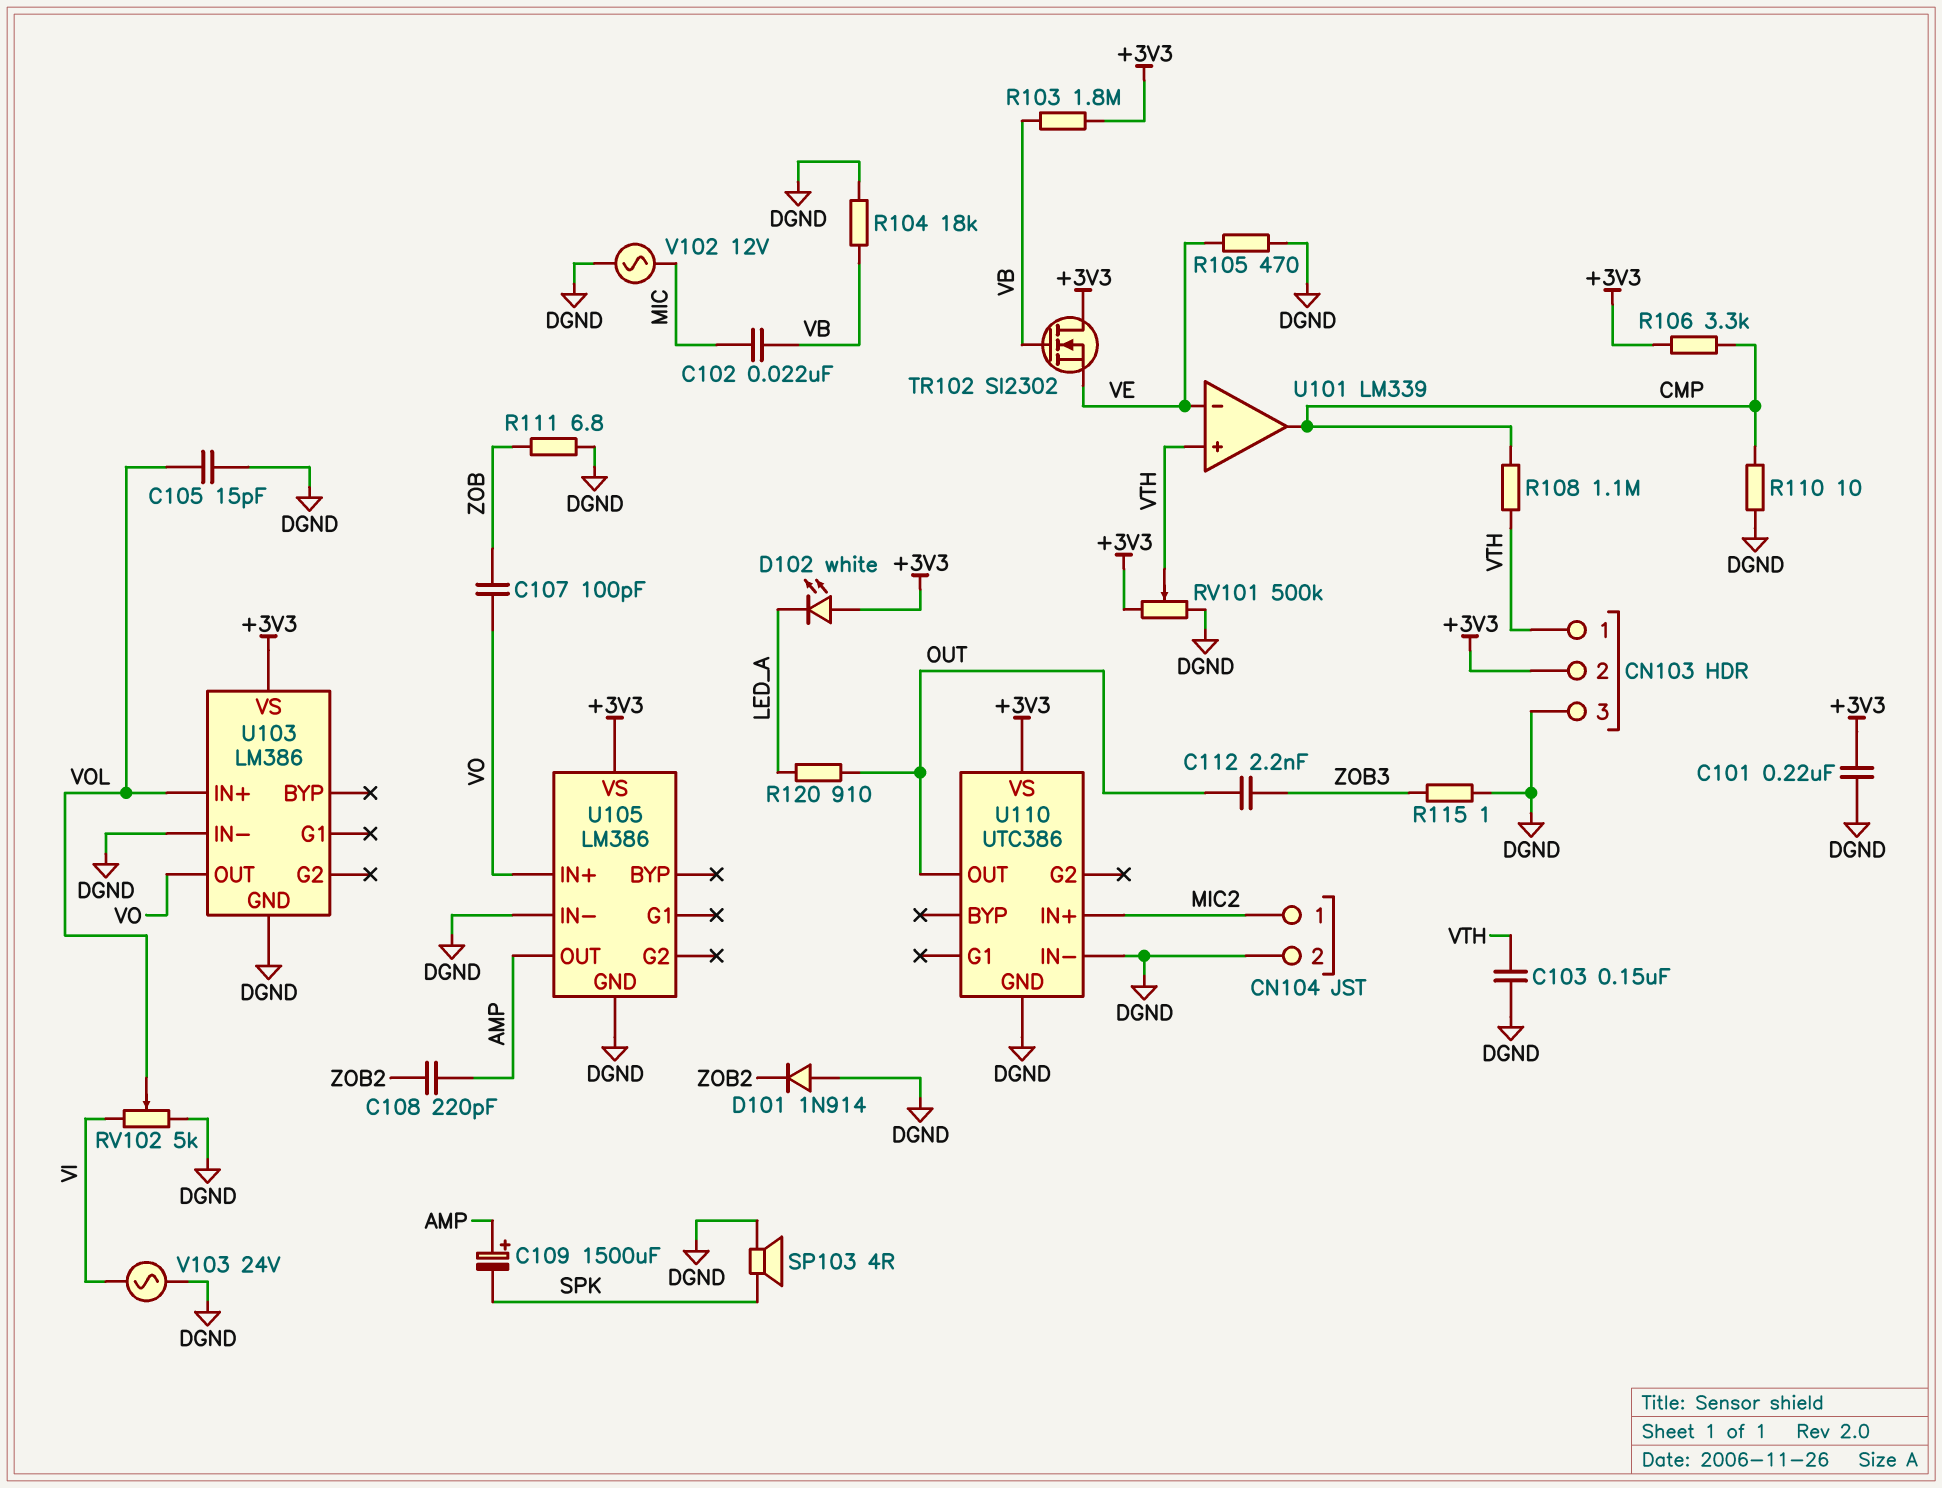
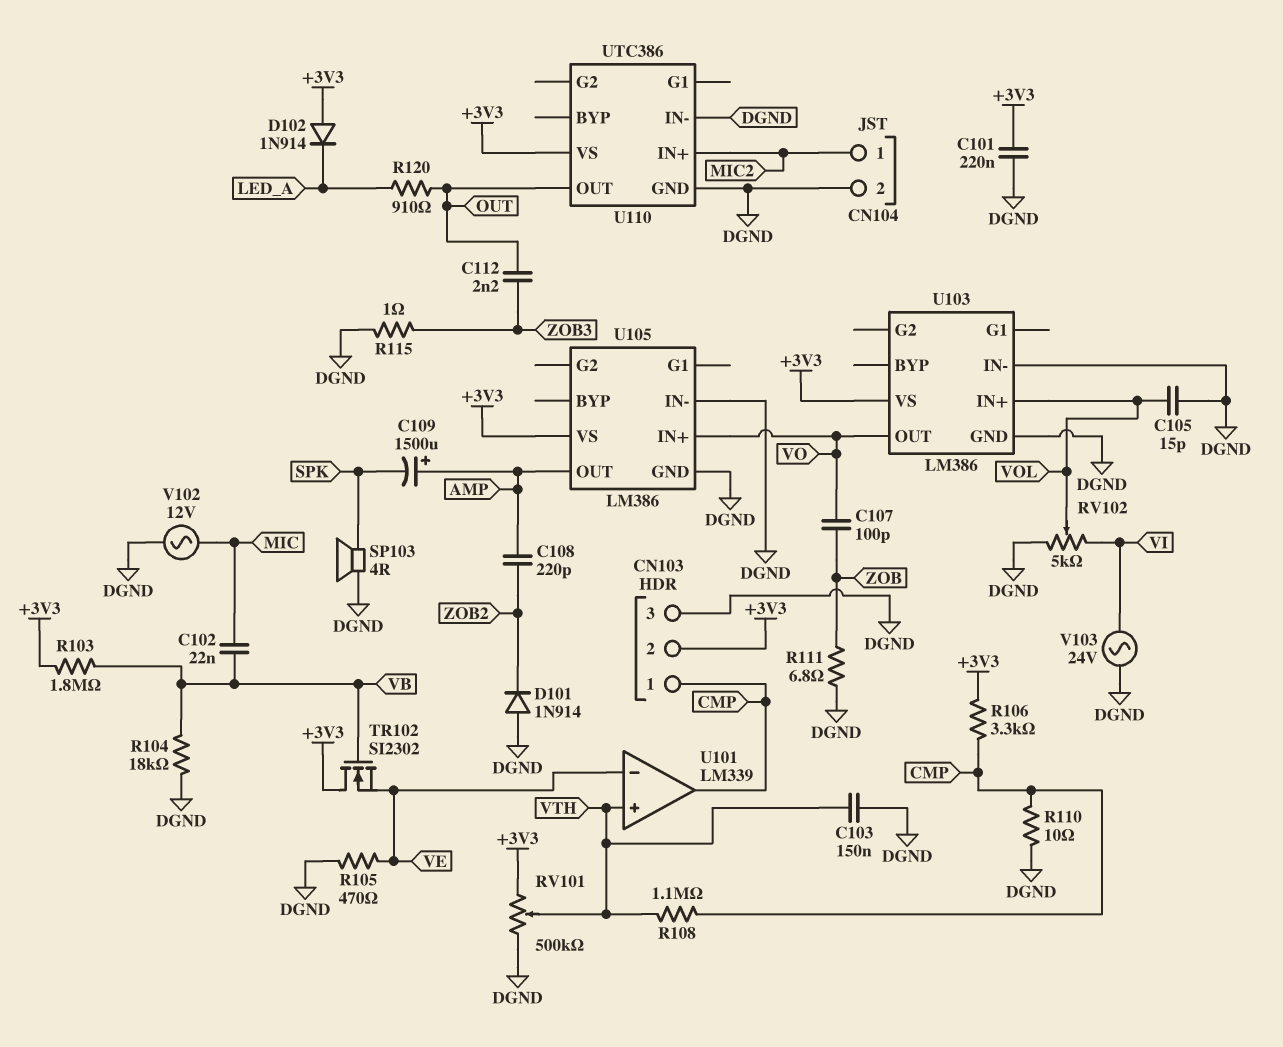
CN103 pin 1: VTH -> CMP
D102: LED white (A +3V3, K LED_A) -> diode 1N914 (A +3V3, K LED_A)

